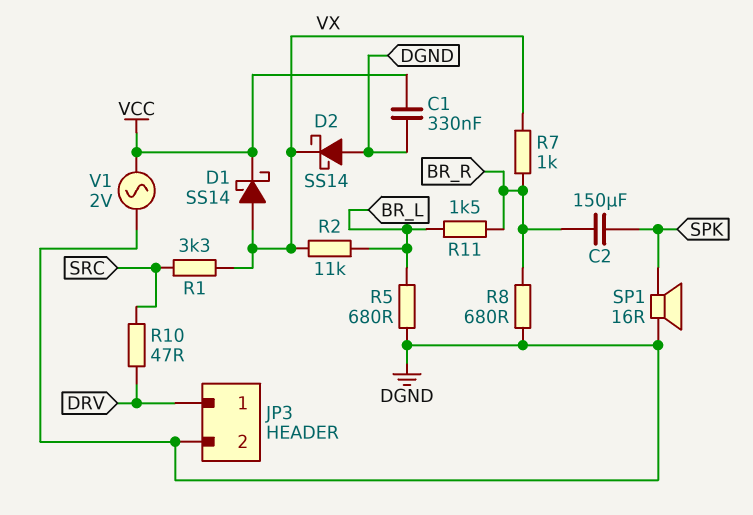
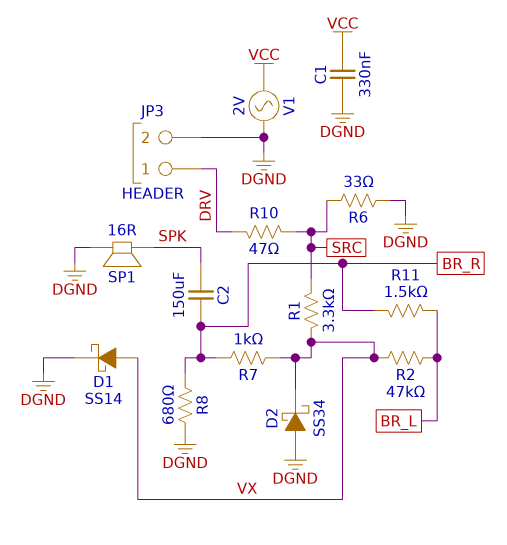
D1: schottky SS14 (A VX, K VCC) -> schottky SS14 (A VX, K DGND)
D2: schottky SS14 (A DGND, K VX) -> schottky SS34 (A DGND, K VX)
R2: 11k (BR_L, VX) -> 47k (BR_L, VX)
R5: 680 (BR_L, DGND) -> none
R6: none -> 33 (DGND, SRC)

